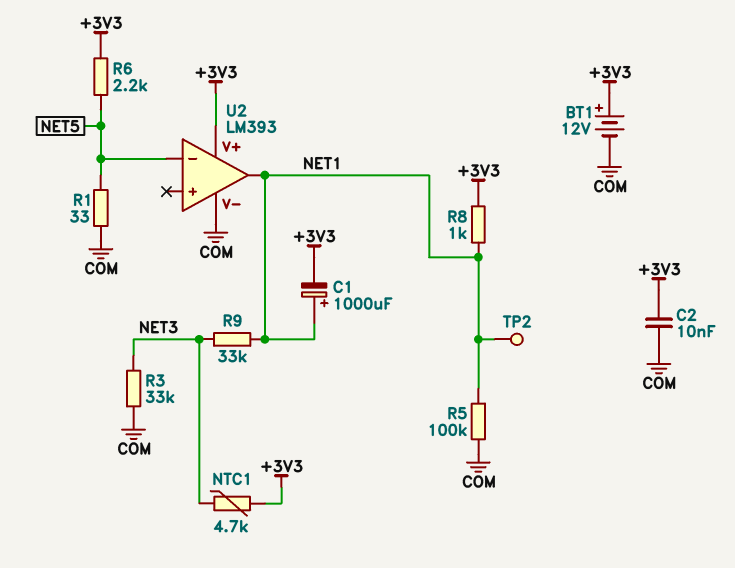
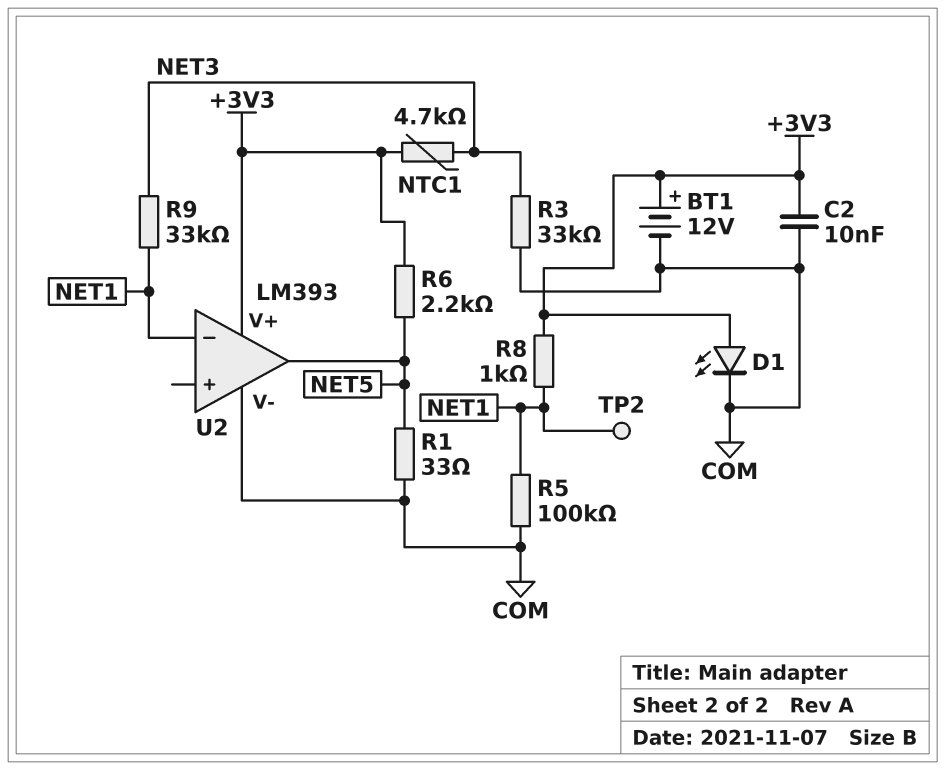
C1: 1000uF (plus NET1, minus +3V3) -> none
D1: none -> LED (A +3V3, K COM)
U2 pin in-: NET5 -> NET1
U2 pin out: NET1 -> NET5

